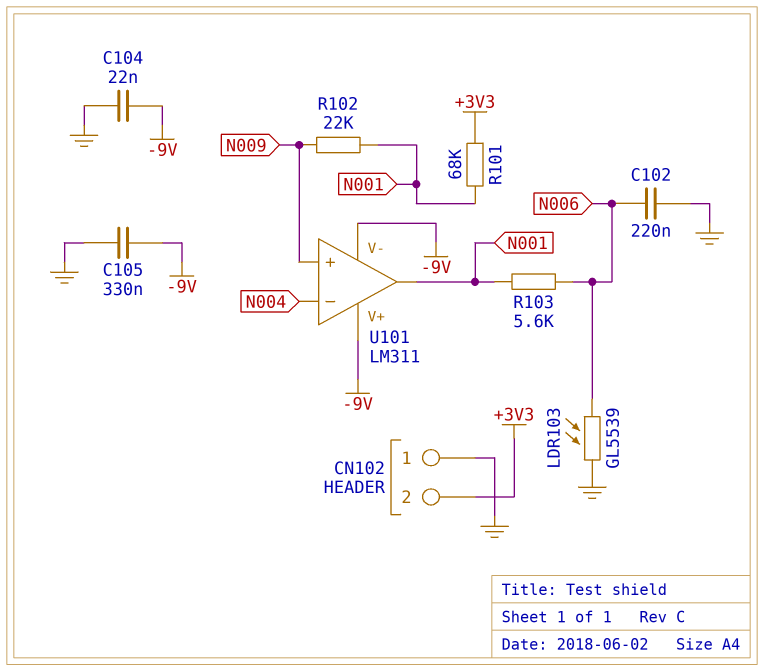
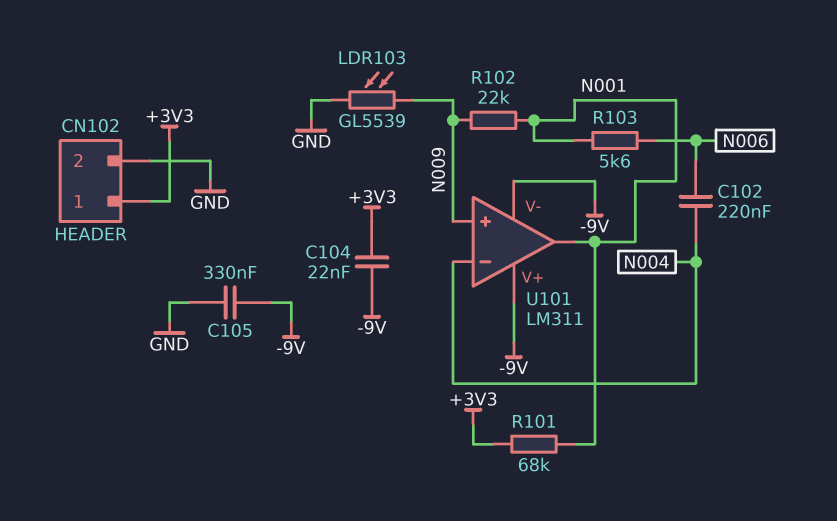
C102: 220nF (GND, N006) -> 220nF (N004, N006)
C104: 22nF (-9V, GND) -> 22nF (+3V3, -9V)
CN102 pin 1: GND -> +3V3
CN102 pin 2: +3V3 -> GND
LDR103: GL5539 (GND, N006) -> GL5539 (GND, N009)

